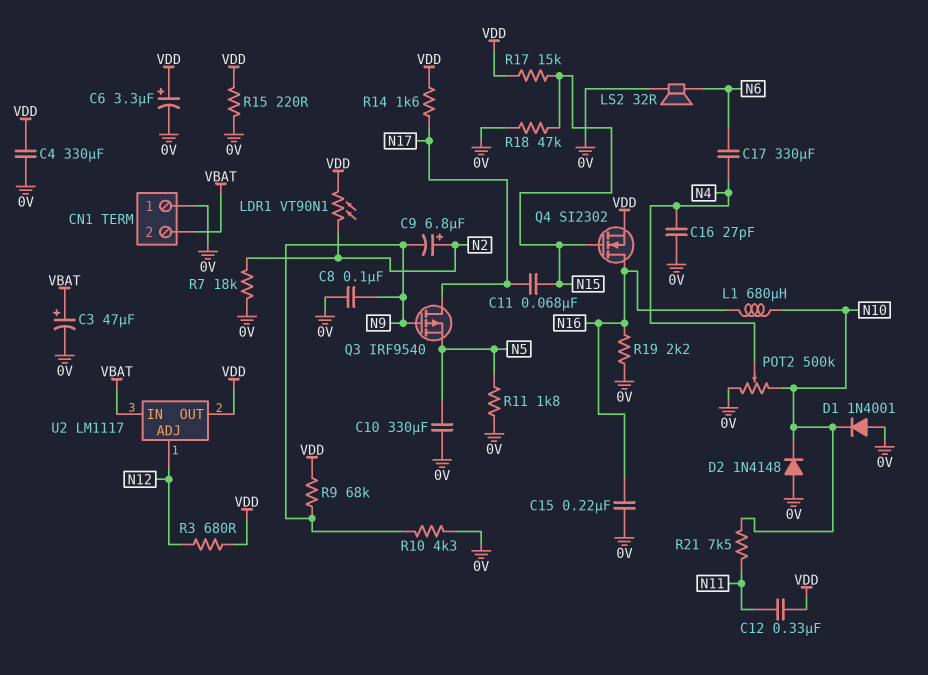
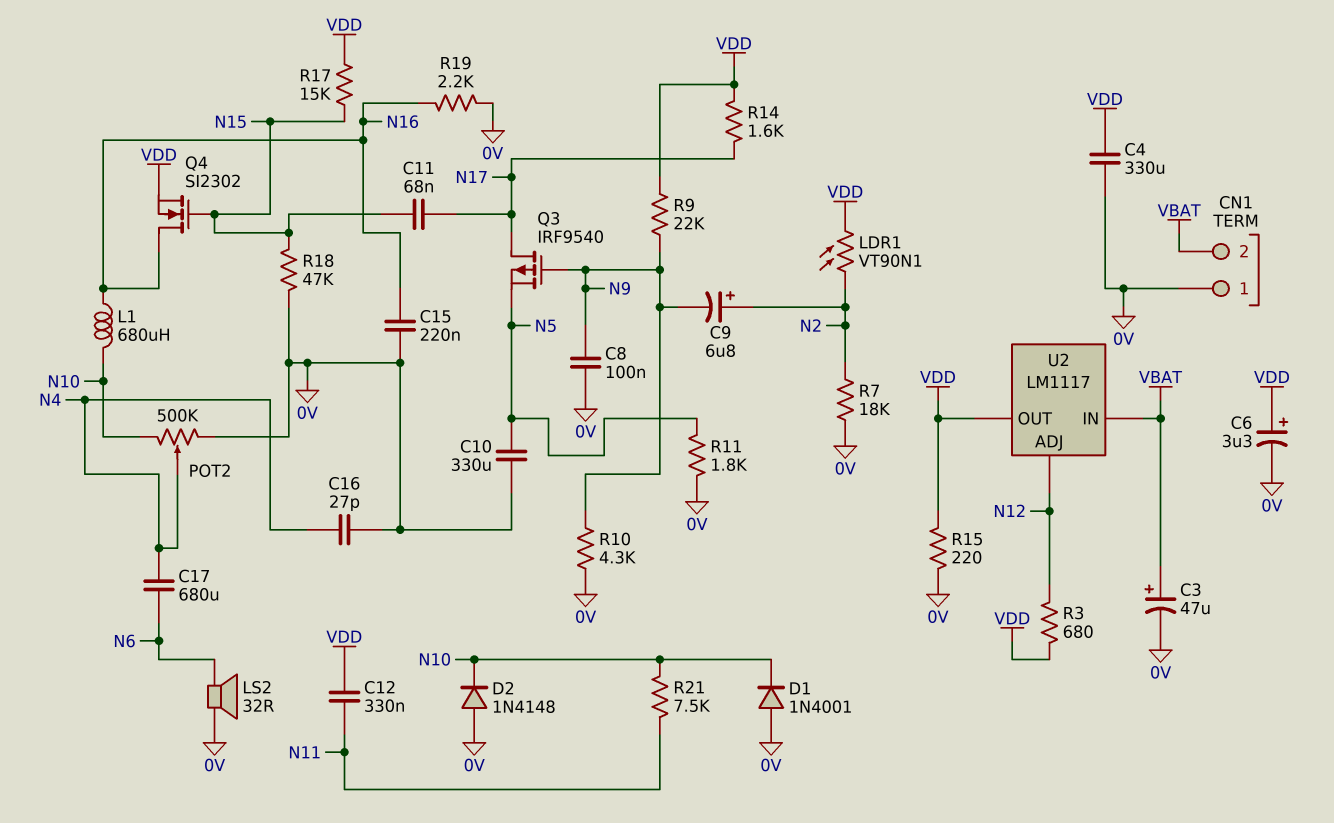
C17: 330uF (N4, N6) -> 680uF (N4, N6)
R9: 68k (N9, VDD) -> 22k (N9, VDD)

